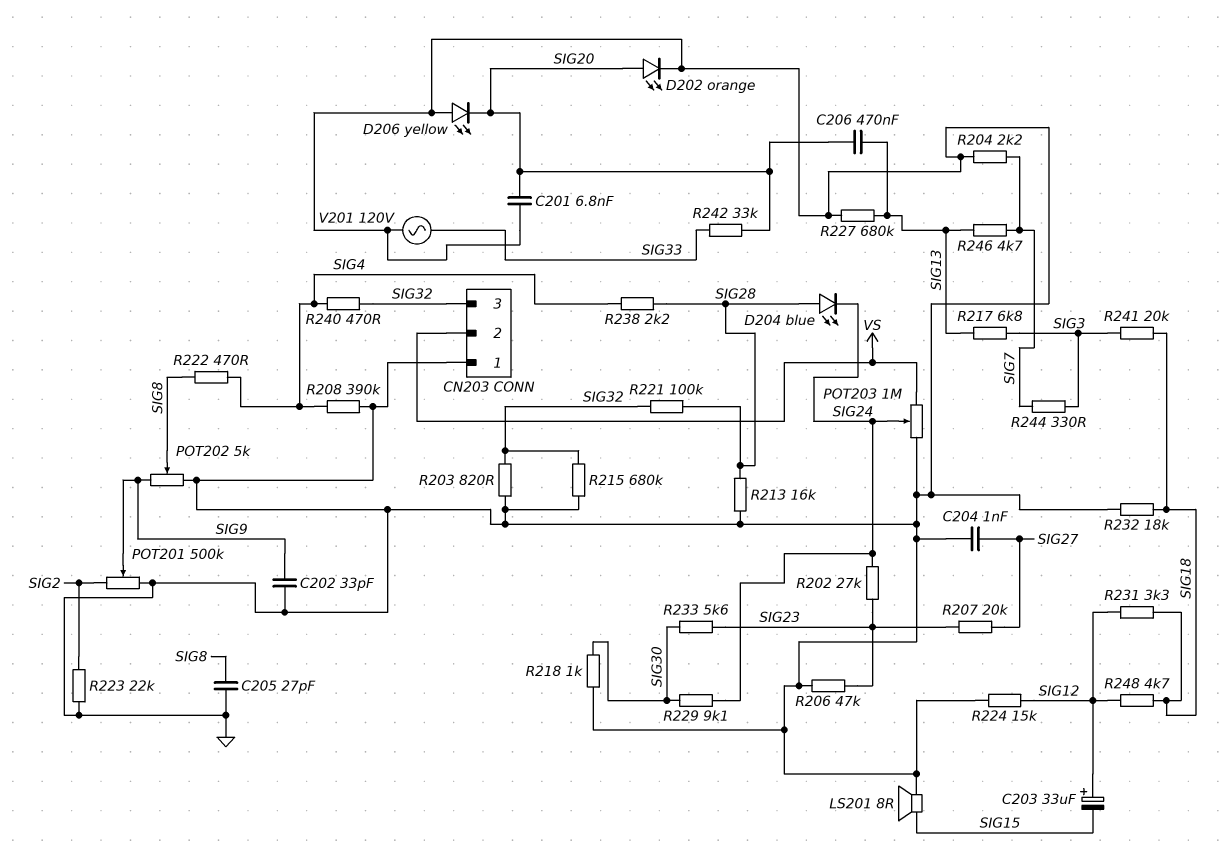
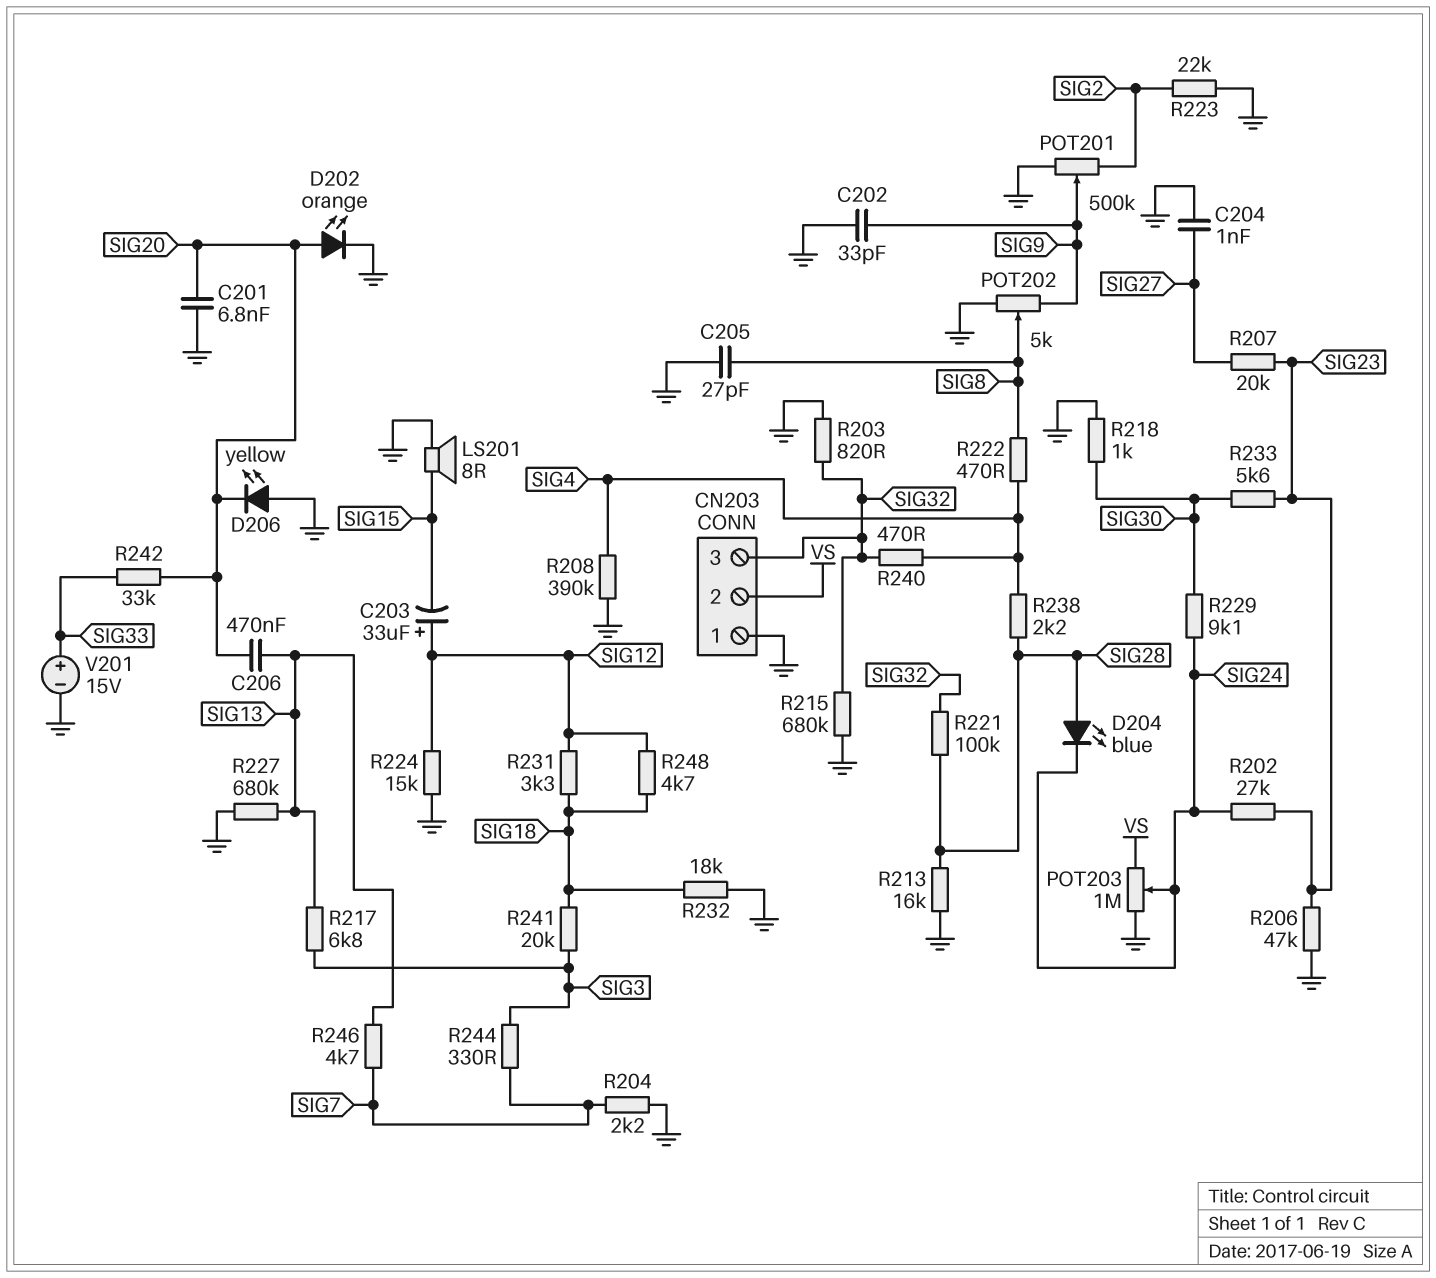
V201: AC 120V (GND, SIG33) -> 15V (plus SIG33, minus GND)

